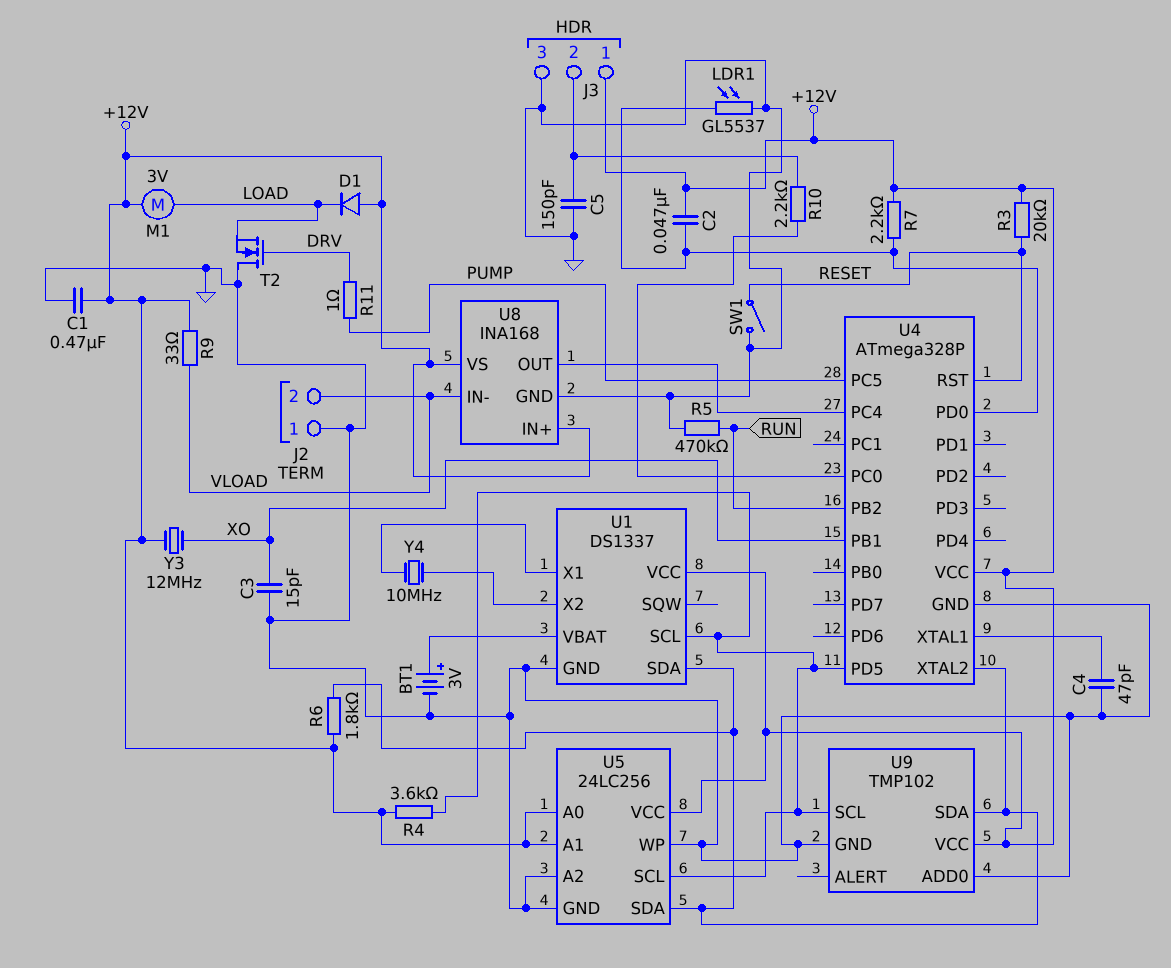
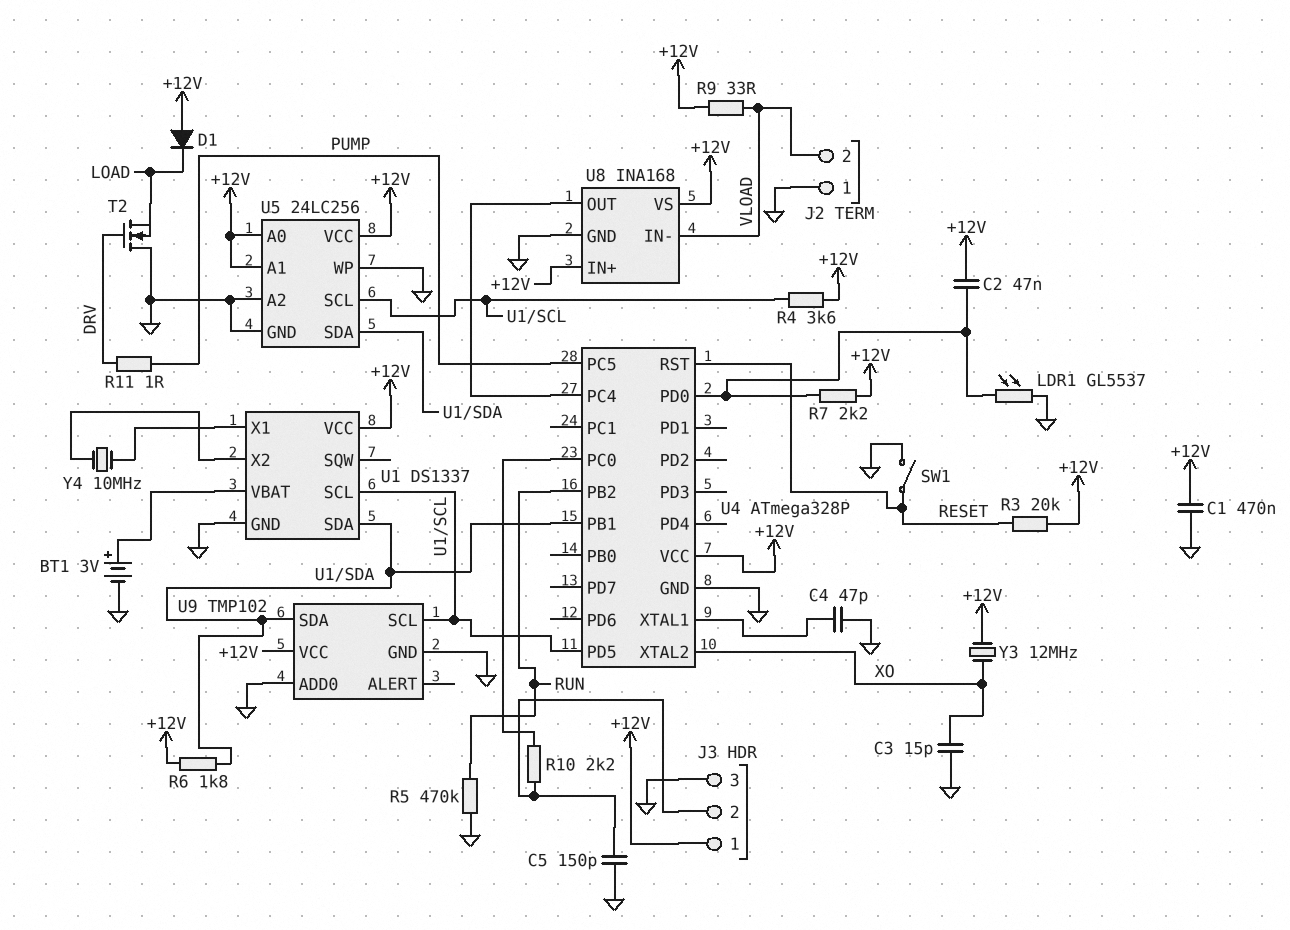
M1: motor 3V (+12V, LOAD) -> none
U4 pin PB1: XO -> U1/SDA
U4 pin XTAL2: U1/SDA -> XO

